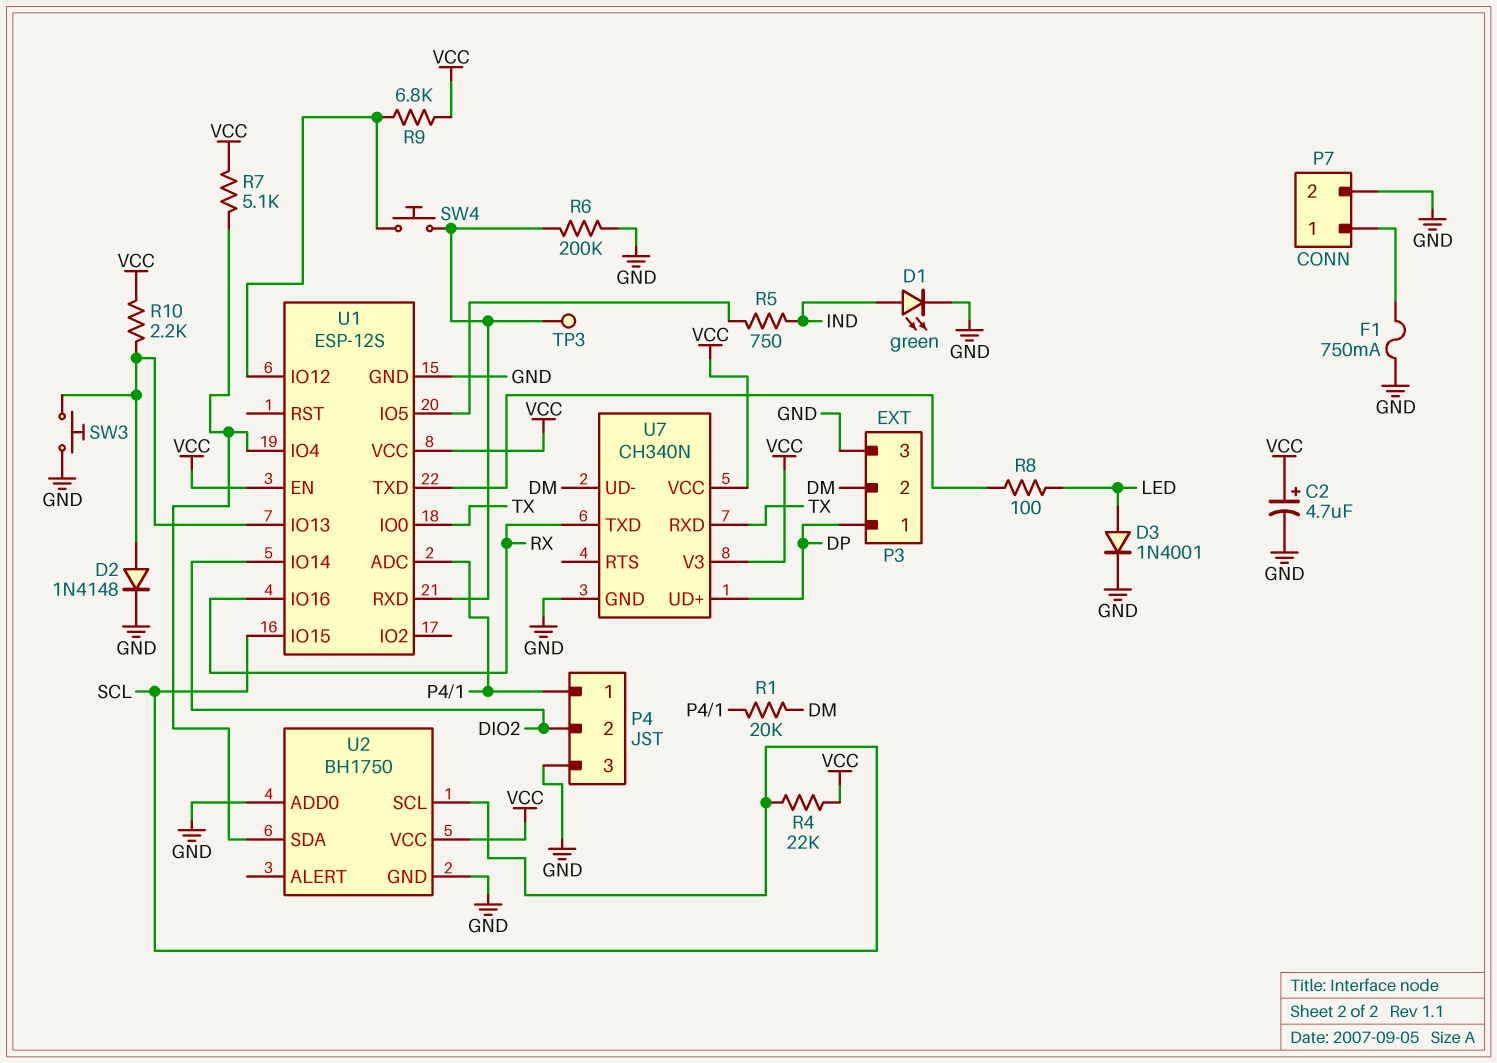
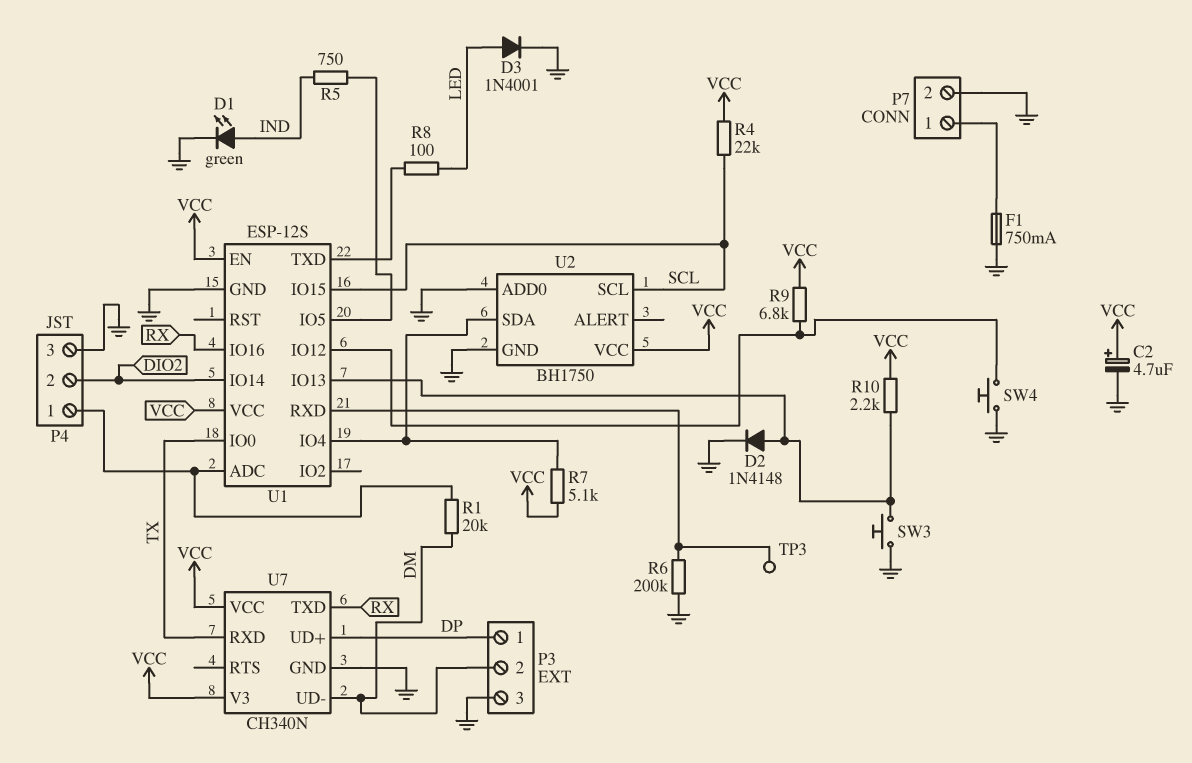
SW4: button (U1/IO12, U1/RXD) -> button (GND, U1/IO12)

